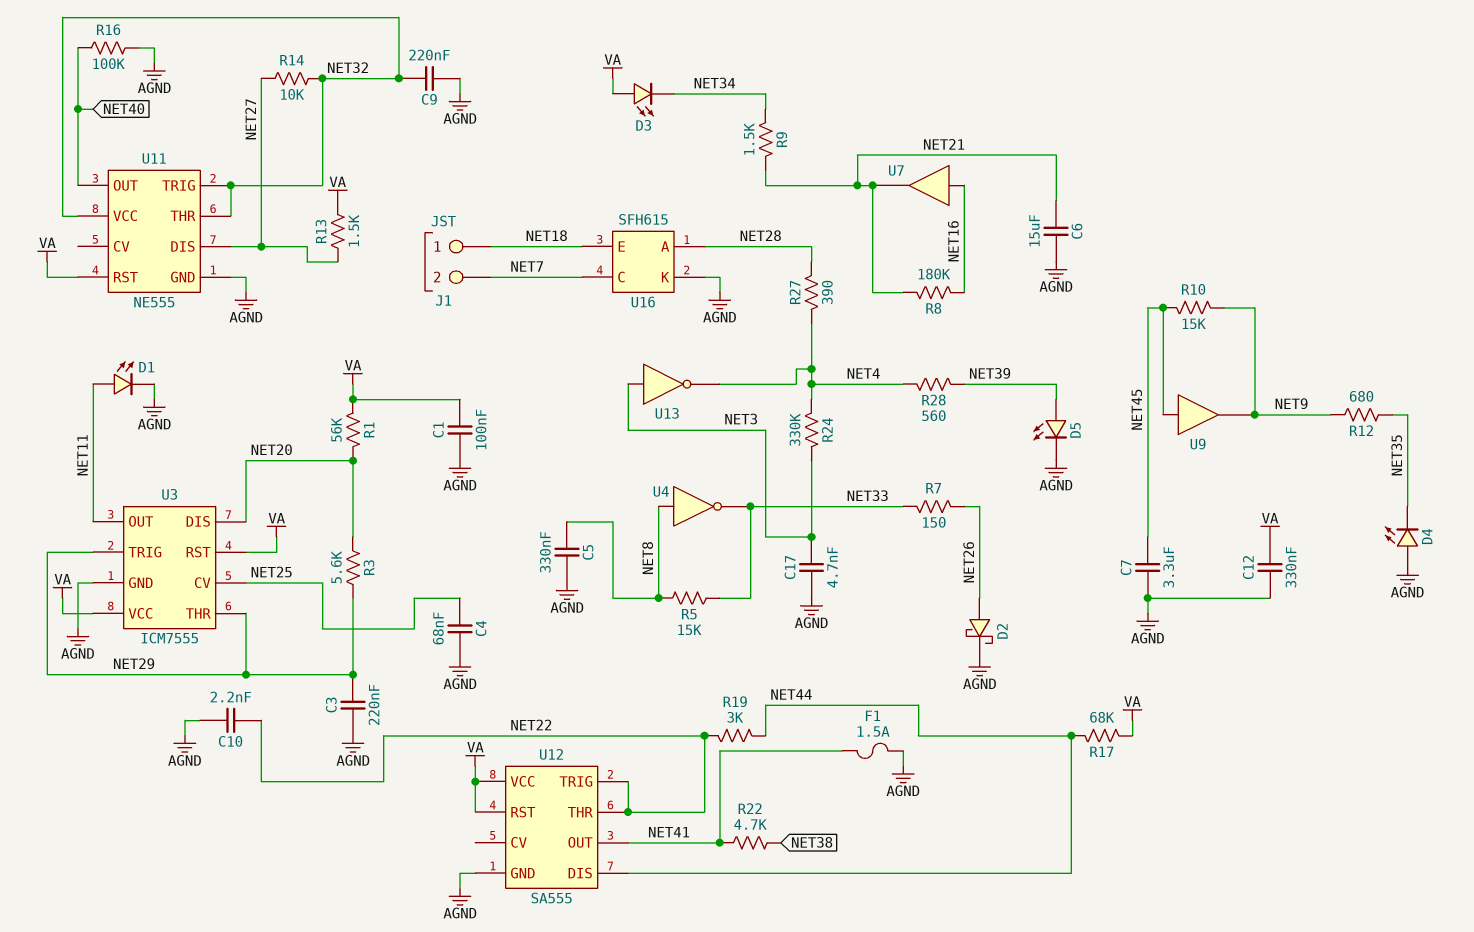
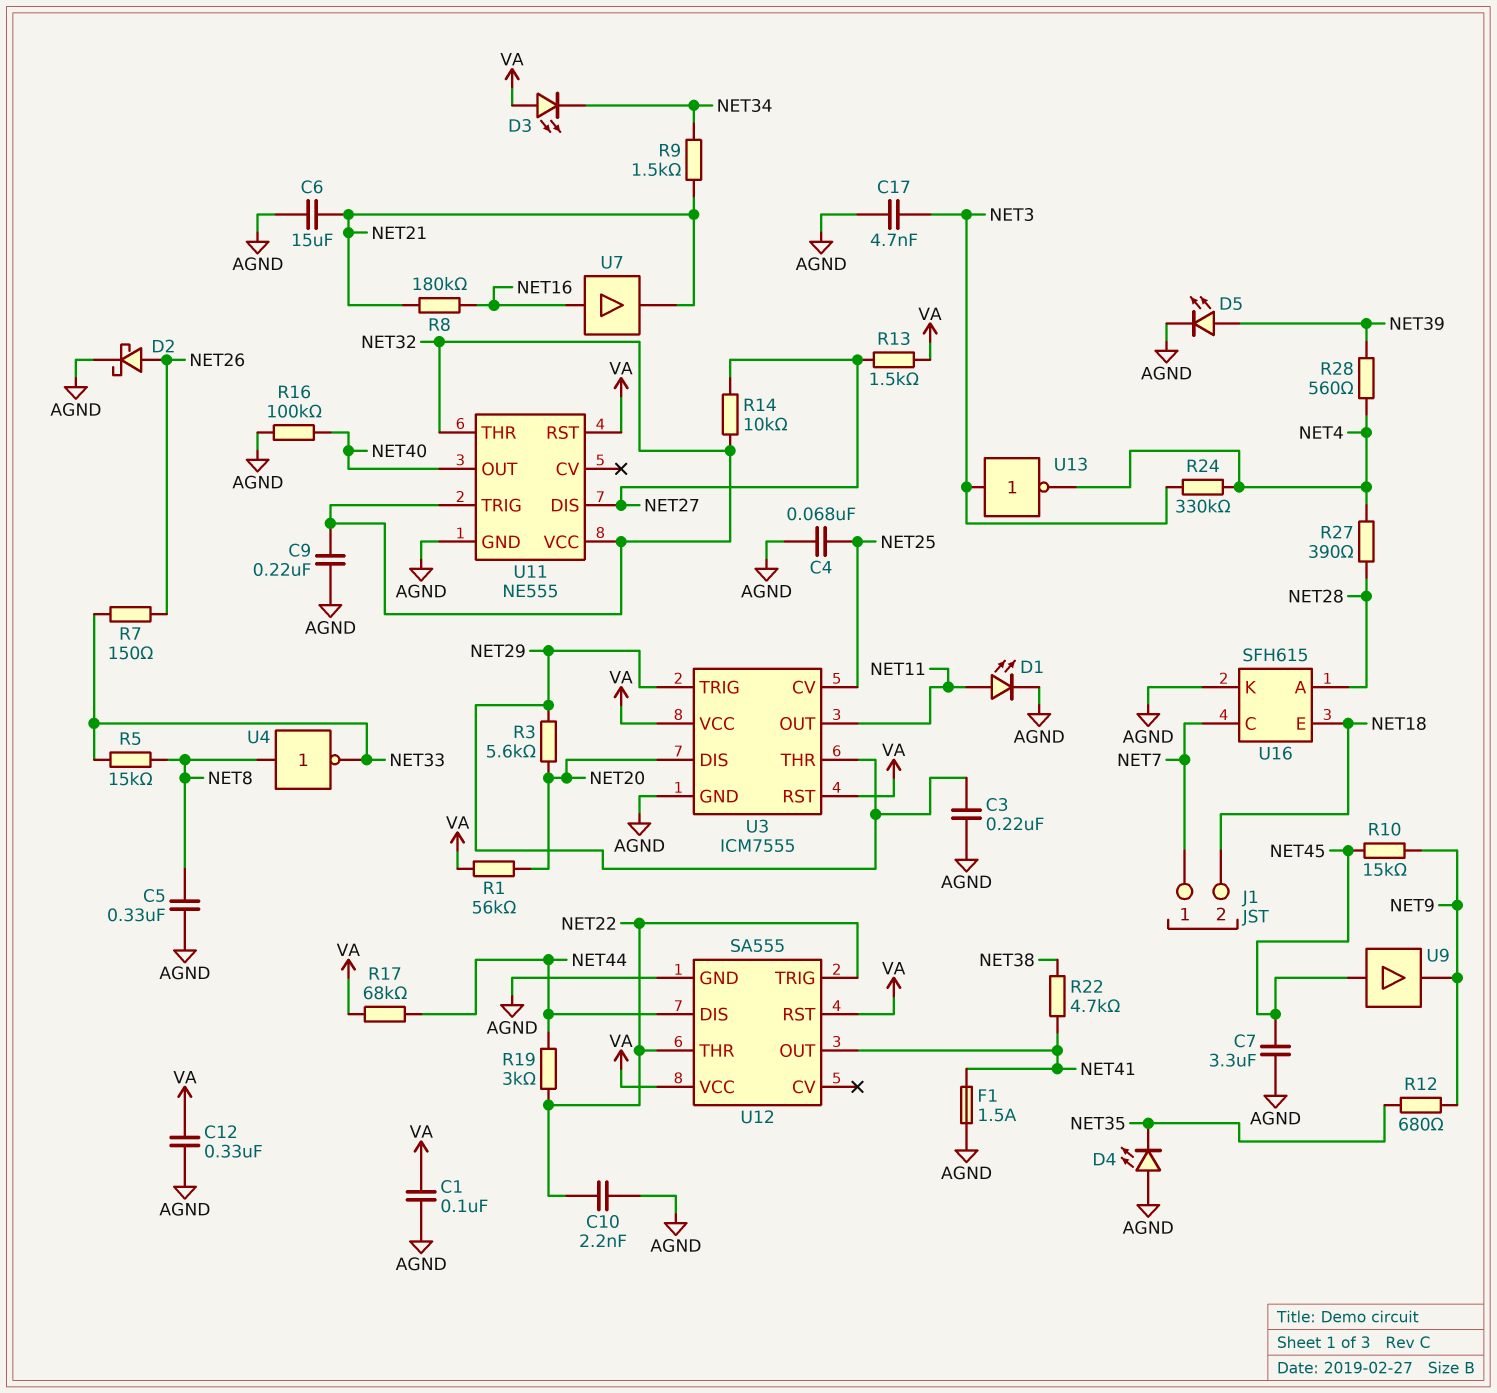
J1 pin 1: NET18 -> NET7
J1 pin 2: NET7 -> NET18

